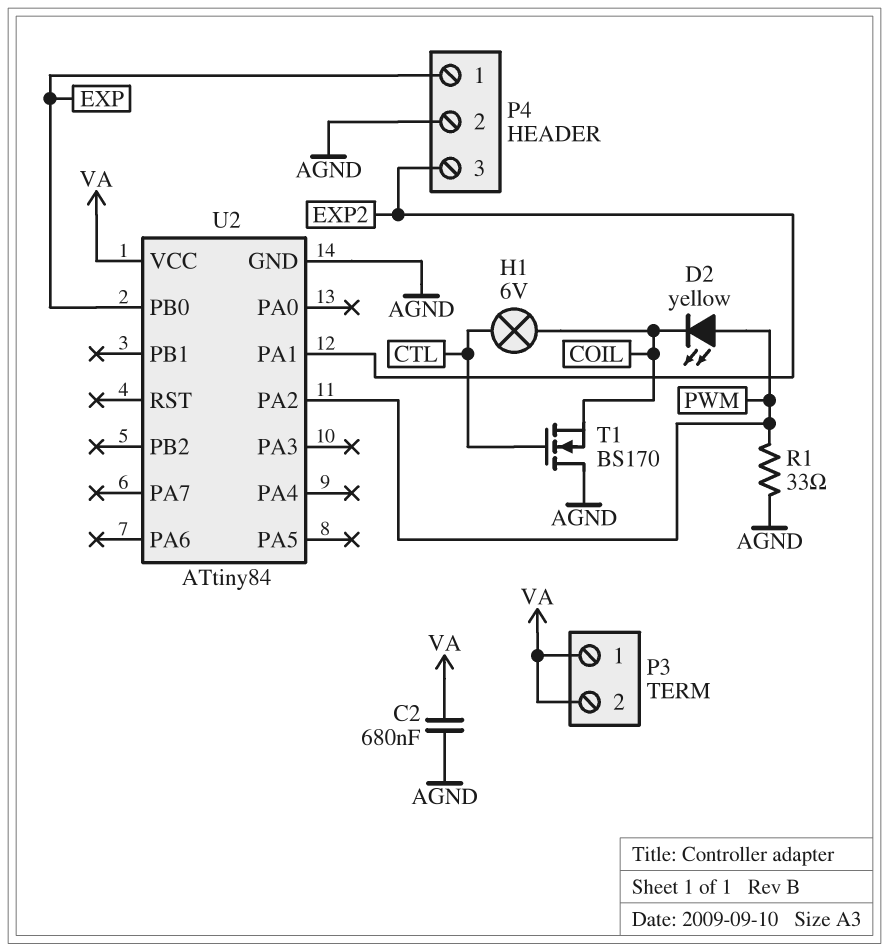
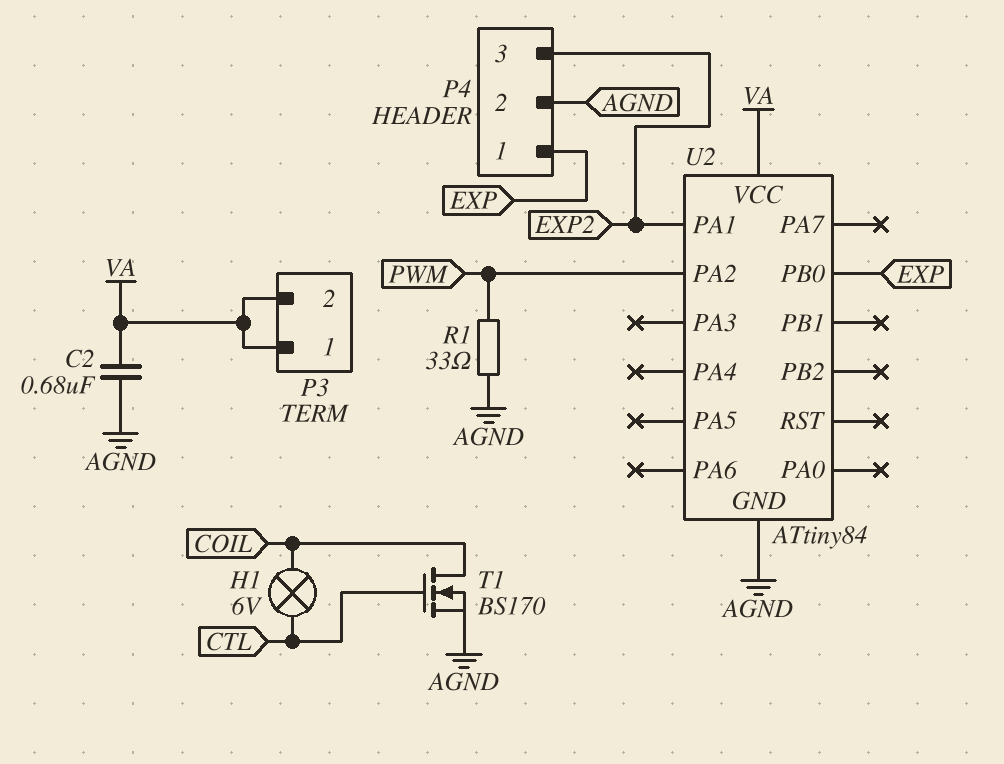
D2: LED yellow (A PWM, K COIL) -> none
T1: NMOS BS170 (G CTL, D AGND, S COIL) -> NMOS BS170 (G CTL, D COIL, S AGND)

